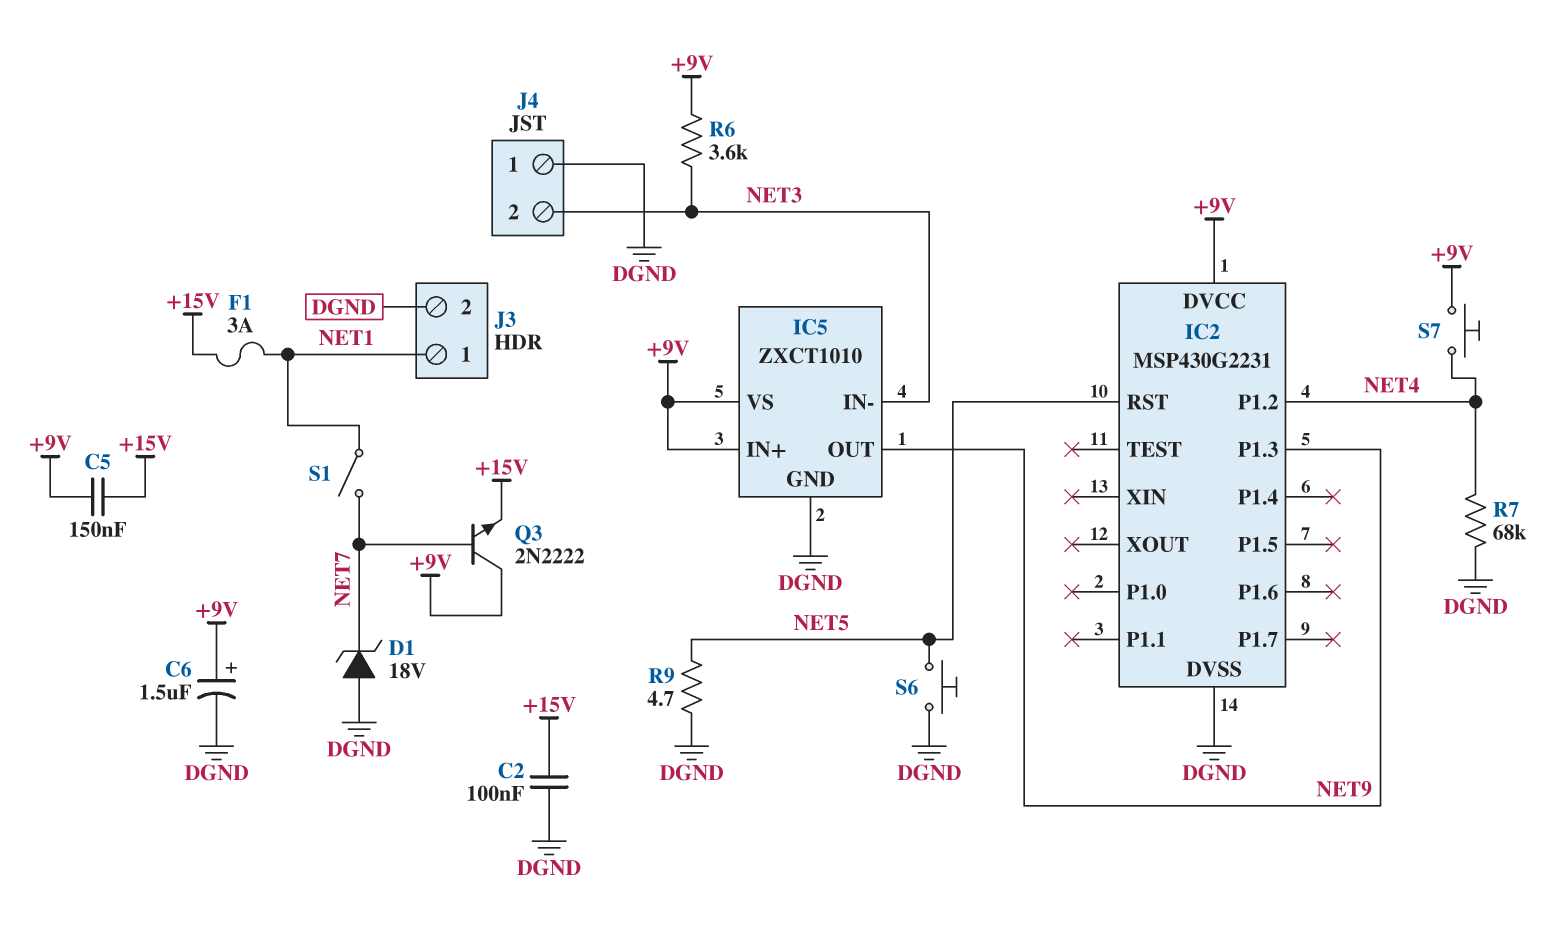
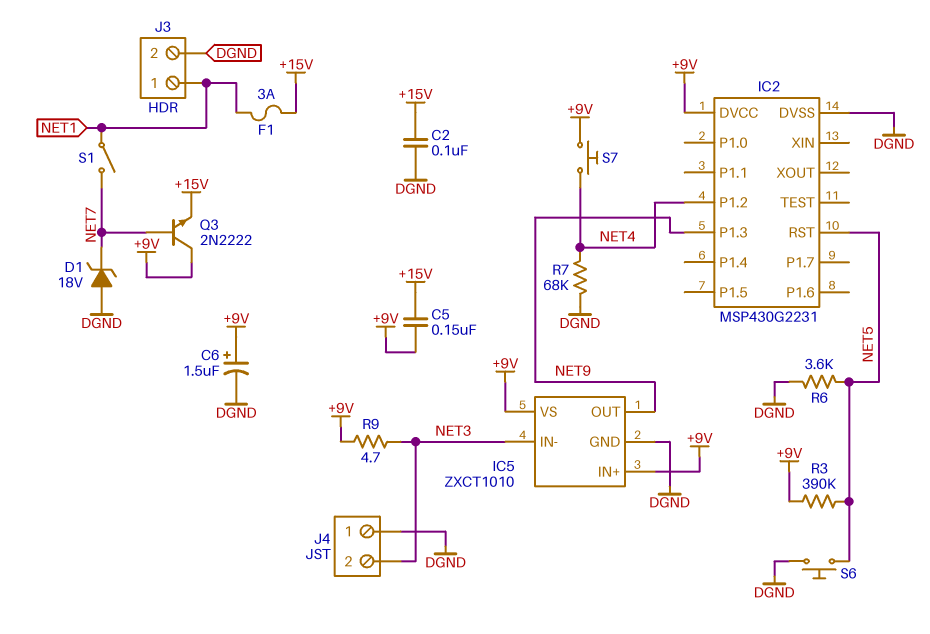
R3: none -> 390k (+9V, NET5)
R6: 3.6k (+9V, NET3) -> 3.6k (DGND, NET5)
R9: 4.7 (DGND, NET5) -> 4.7 (+9V, NET3)

